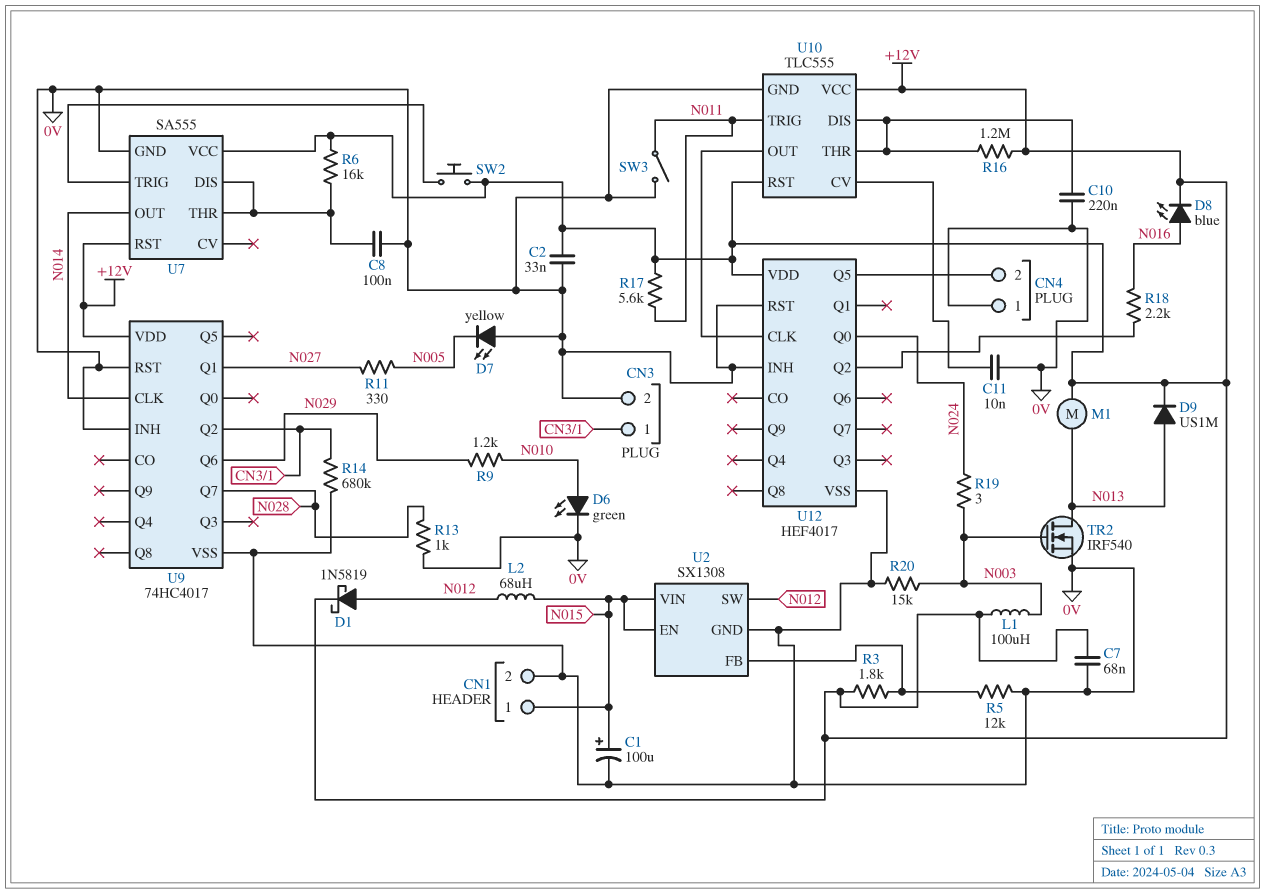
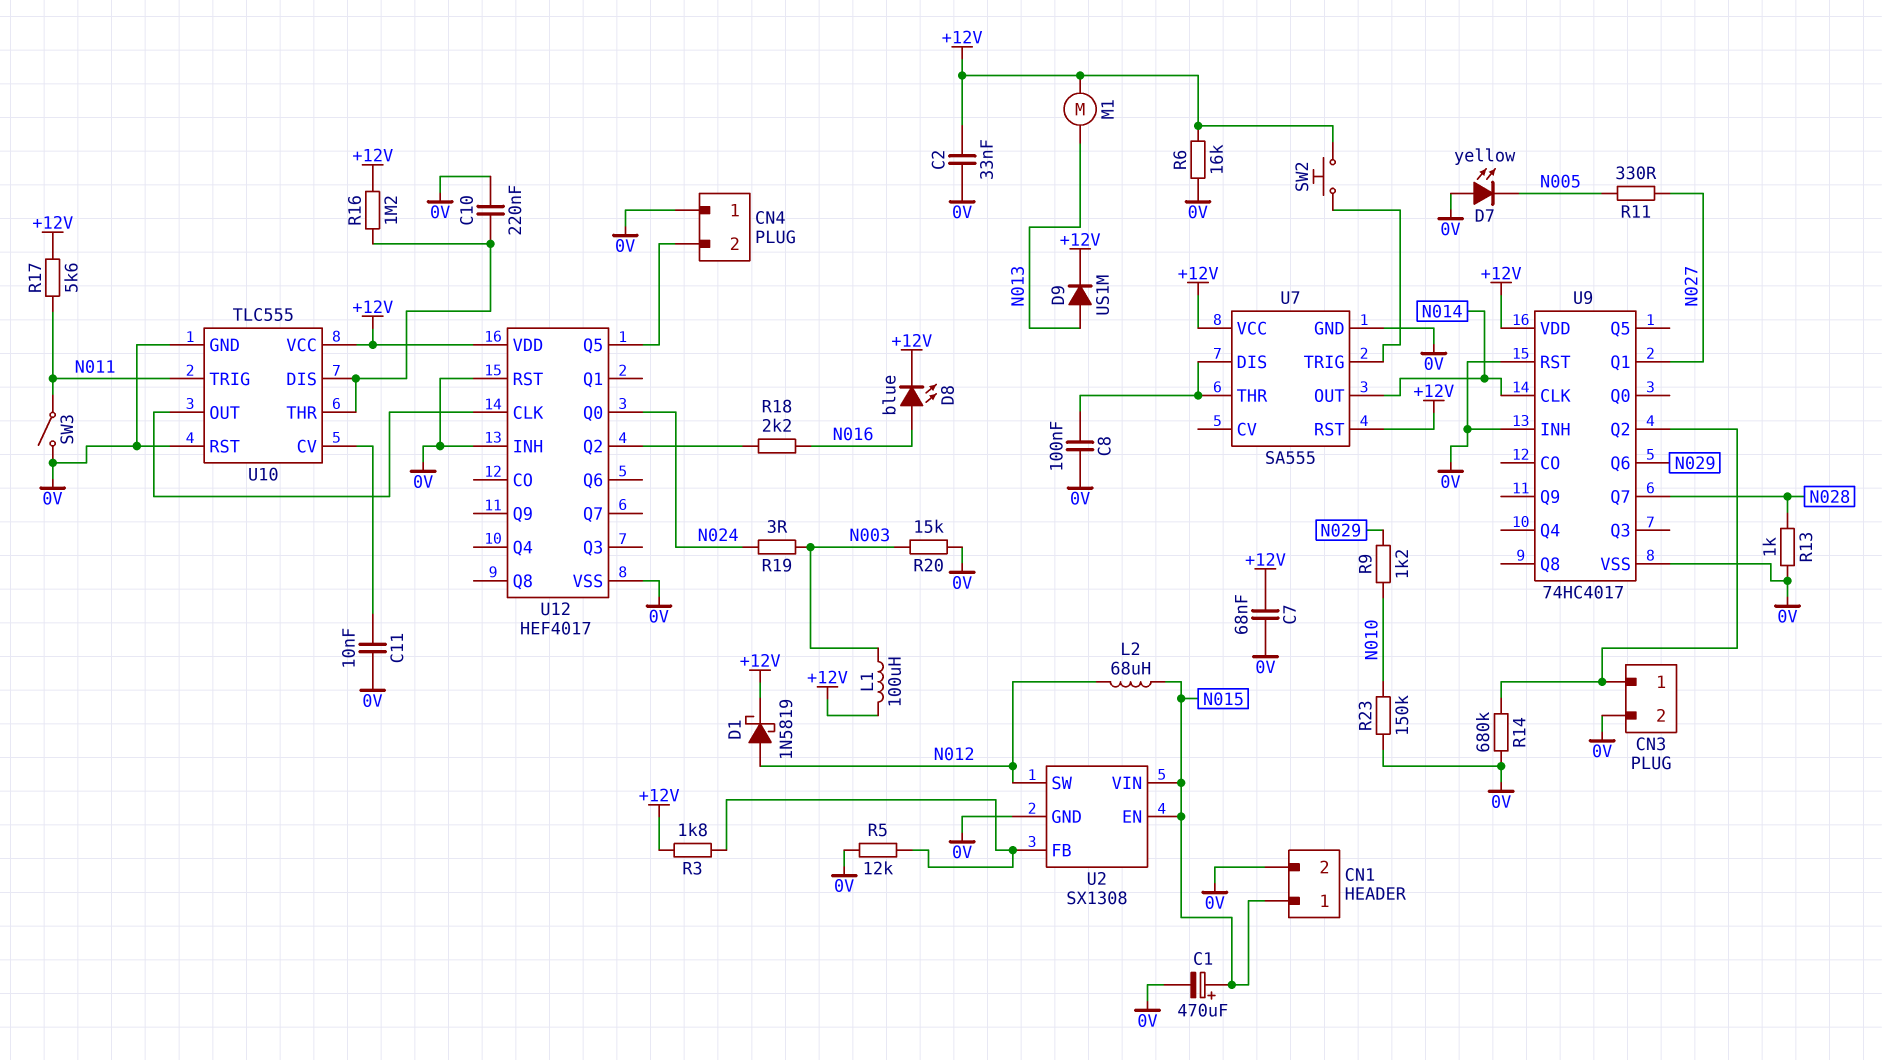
C1: 100uF (plus N015, minus 0V) -> 470uF (plus N015, minus 0V)
D6: LED green (A N010, K 0V) -> none
R6: 16k (+12V, U7/DIS) -> 16k (+12V, 0V)
R23: none -> 150k (0V, N010)
TR2: NMOS IRF540 (G N003, D N013, S 0V) -> none
U10 pin RST: +12V -> 0V

